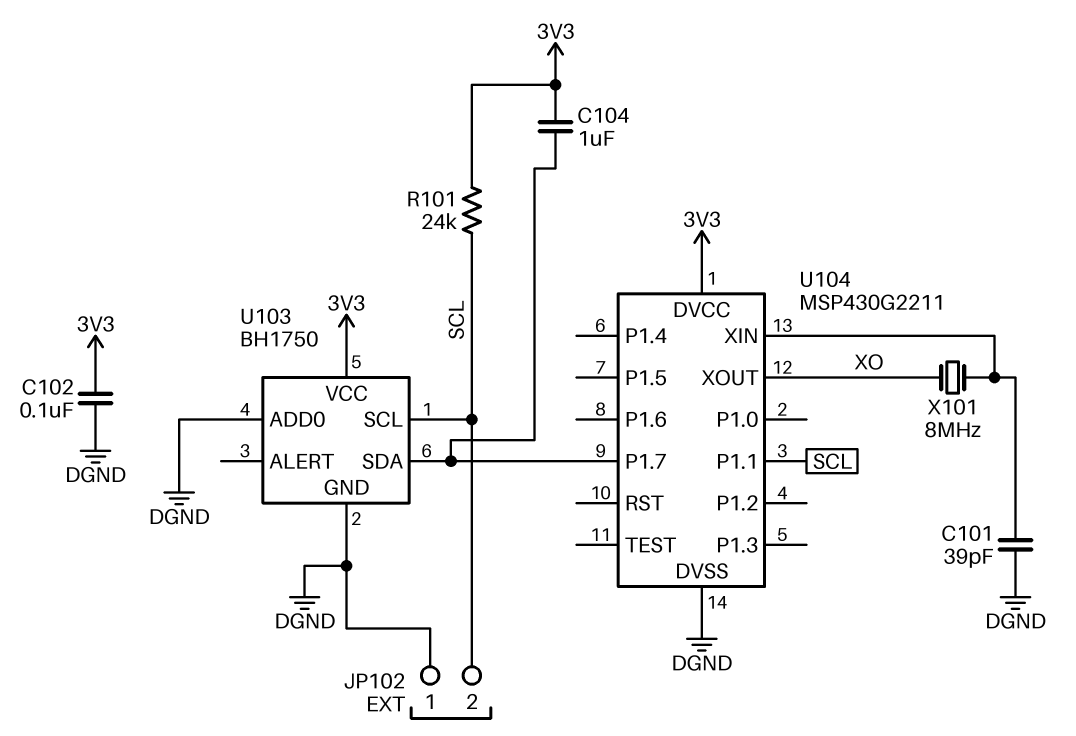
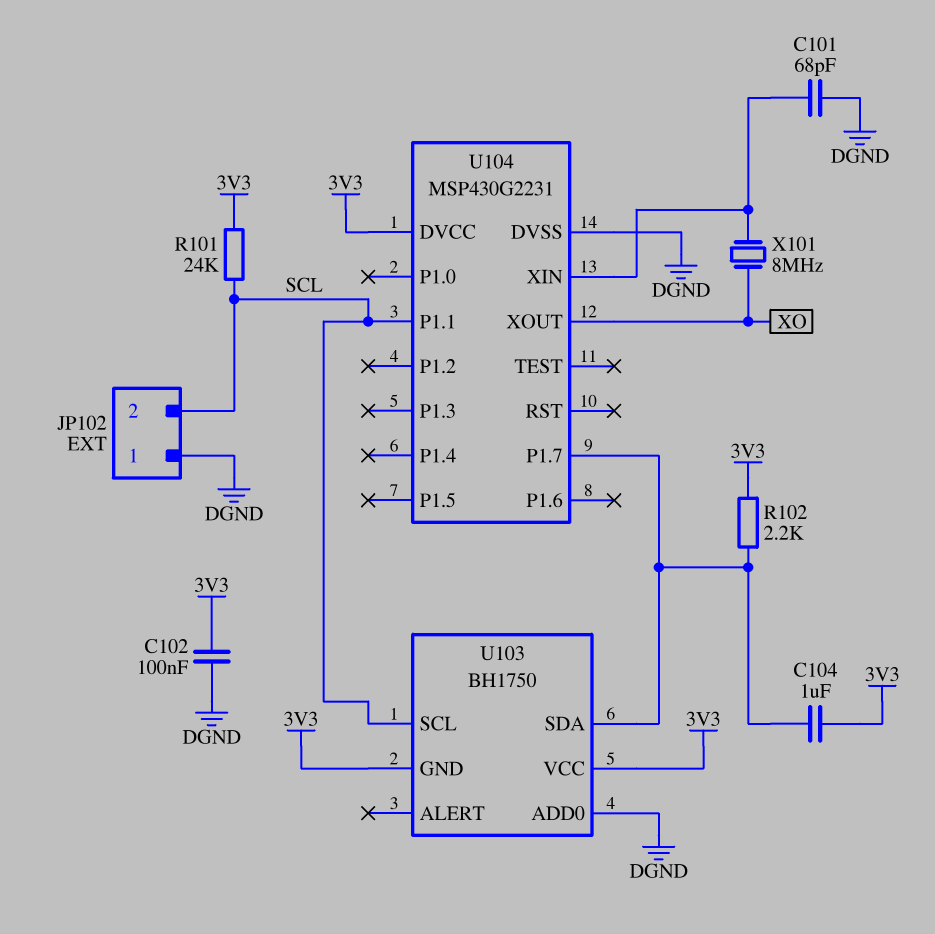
C101: 39pF (DGND, U104/XIN) -> 68pF (DGND, U104/XIN)
R102: none -> 2.2k (3V3, U103/SDA)
U103 pin GND: DGND -> 3V3
U104: MSP430G2211 -> MSP430G2231

